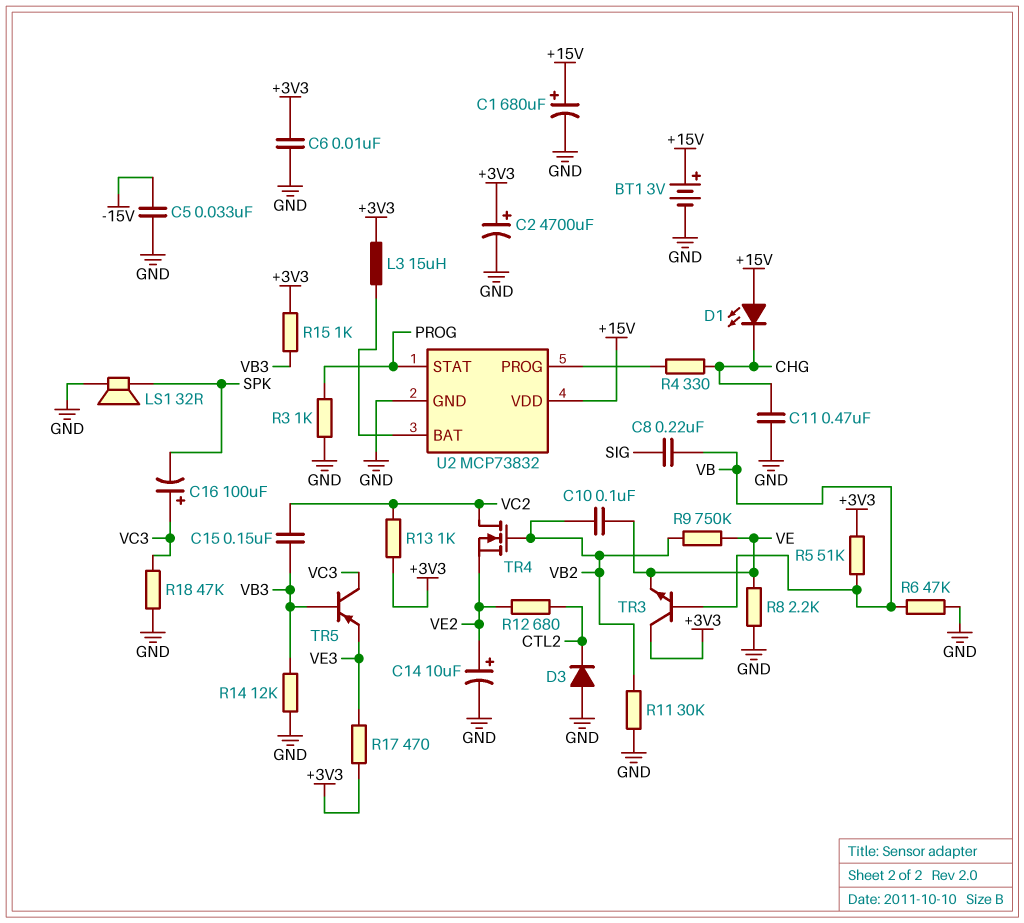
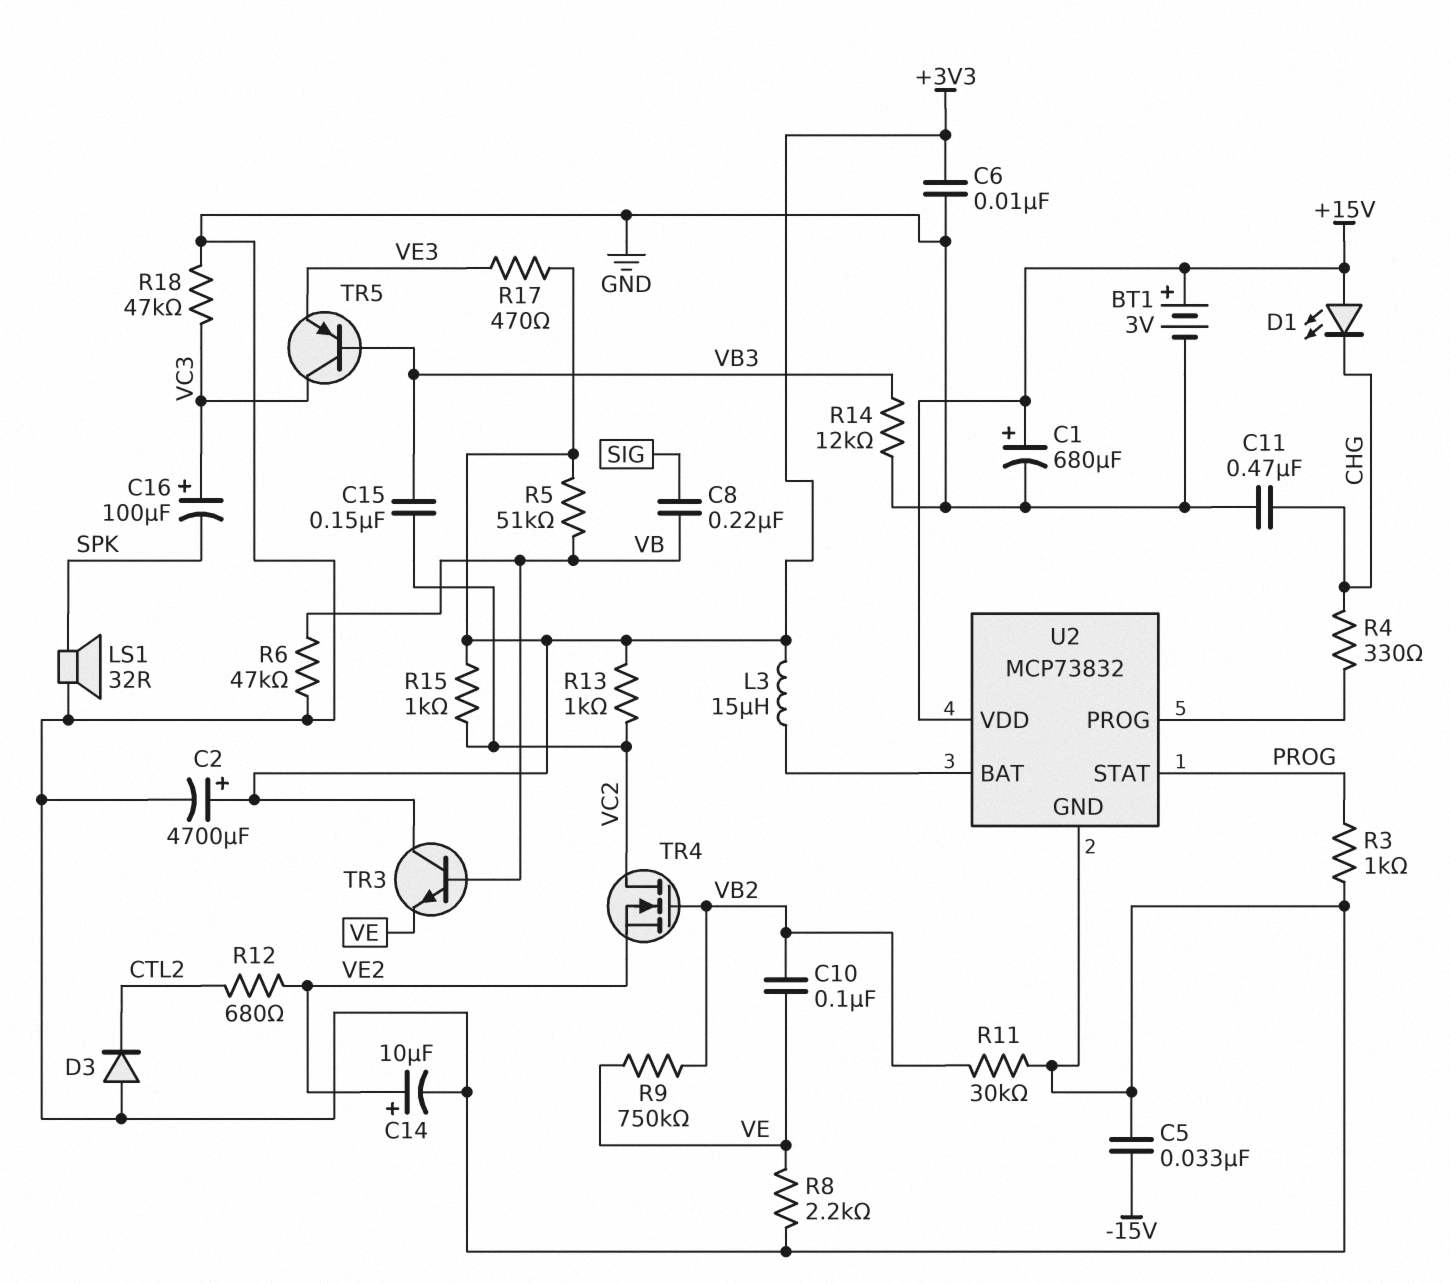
R15: 1k (+3V3, VB3) -> 1k (+3V3, VC2)

